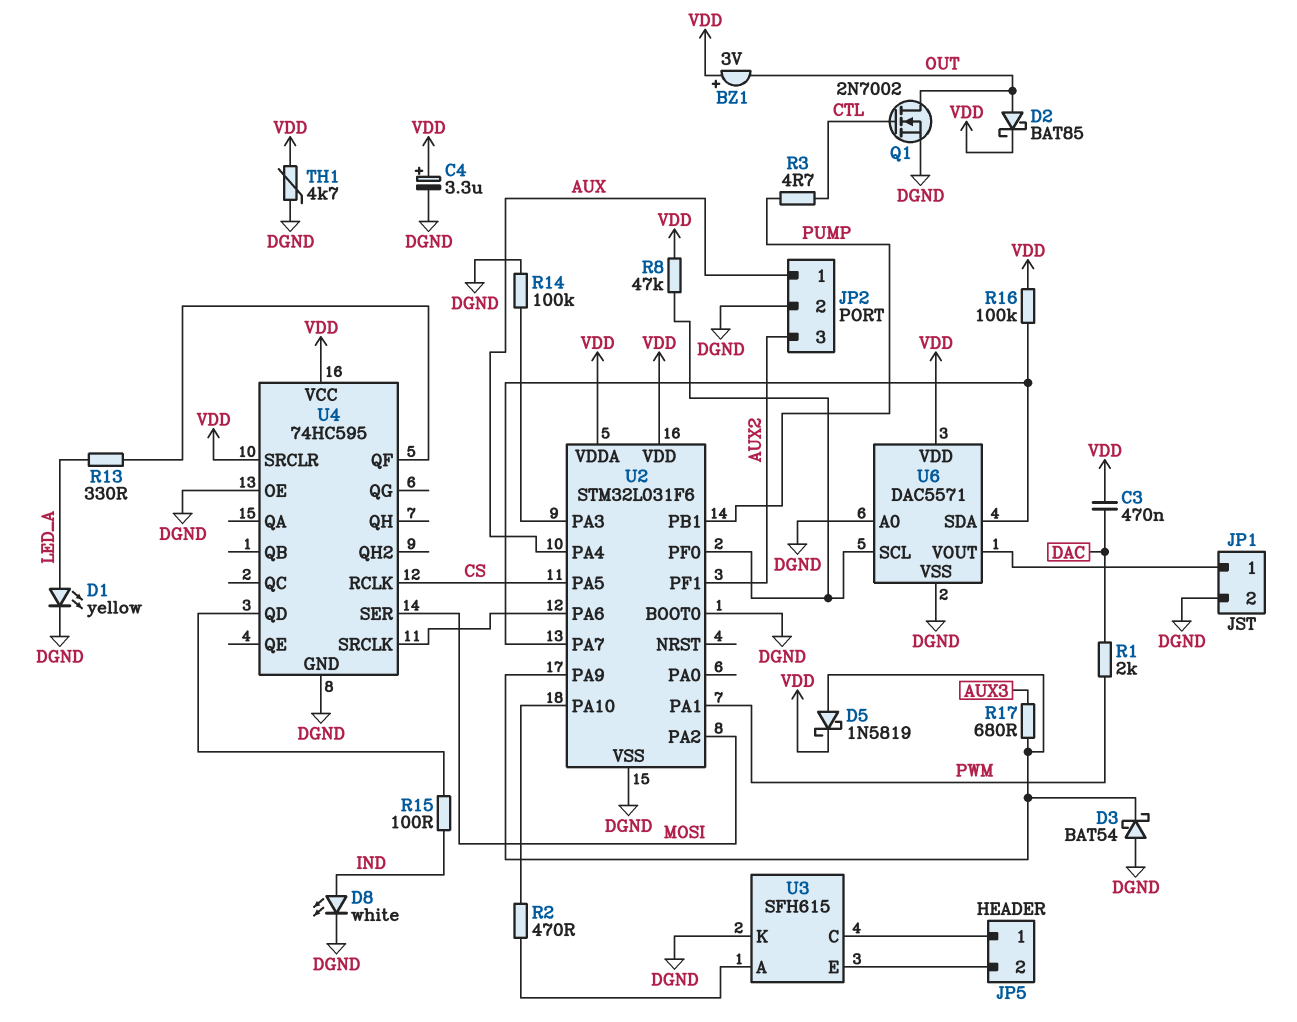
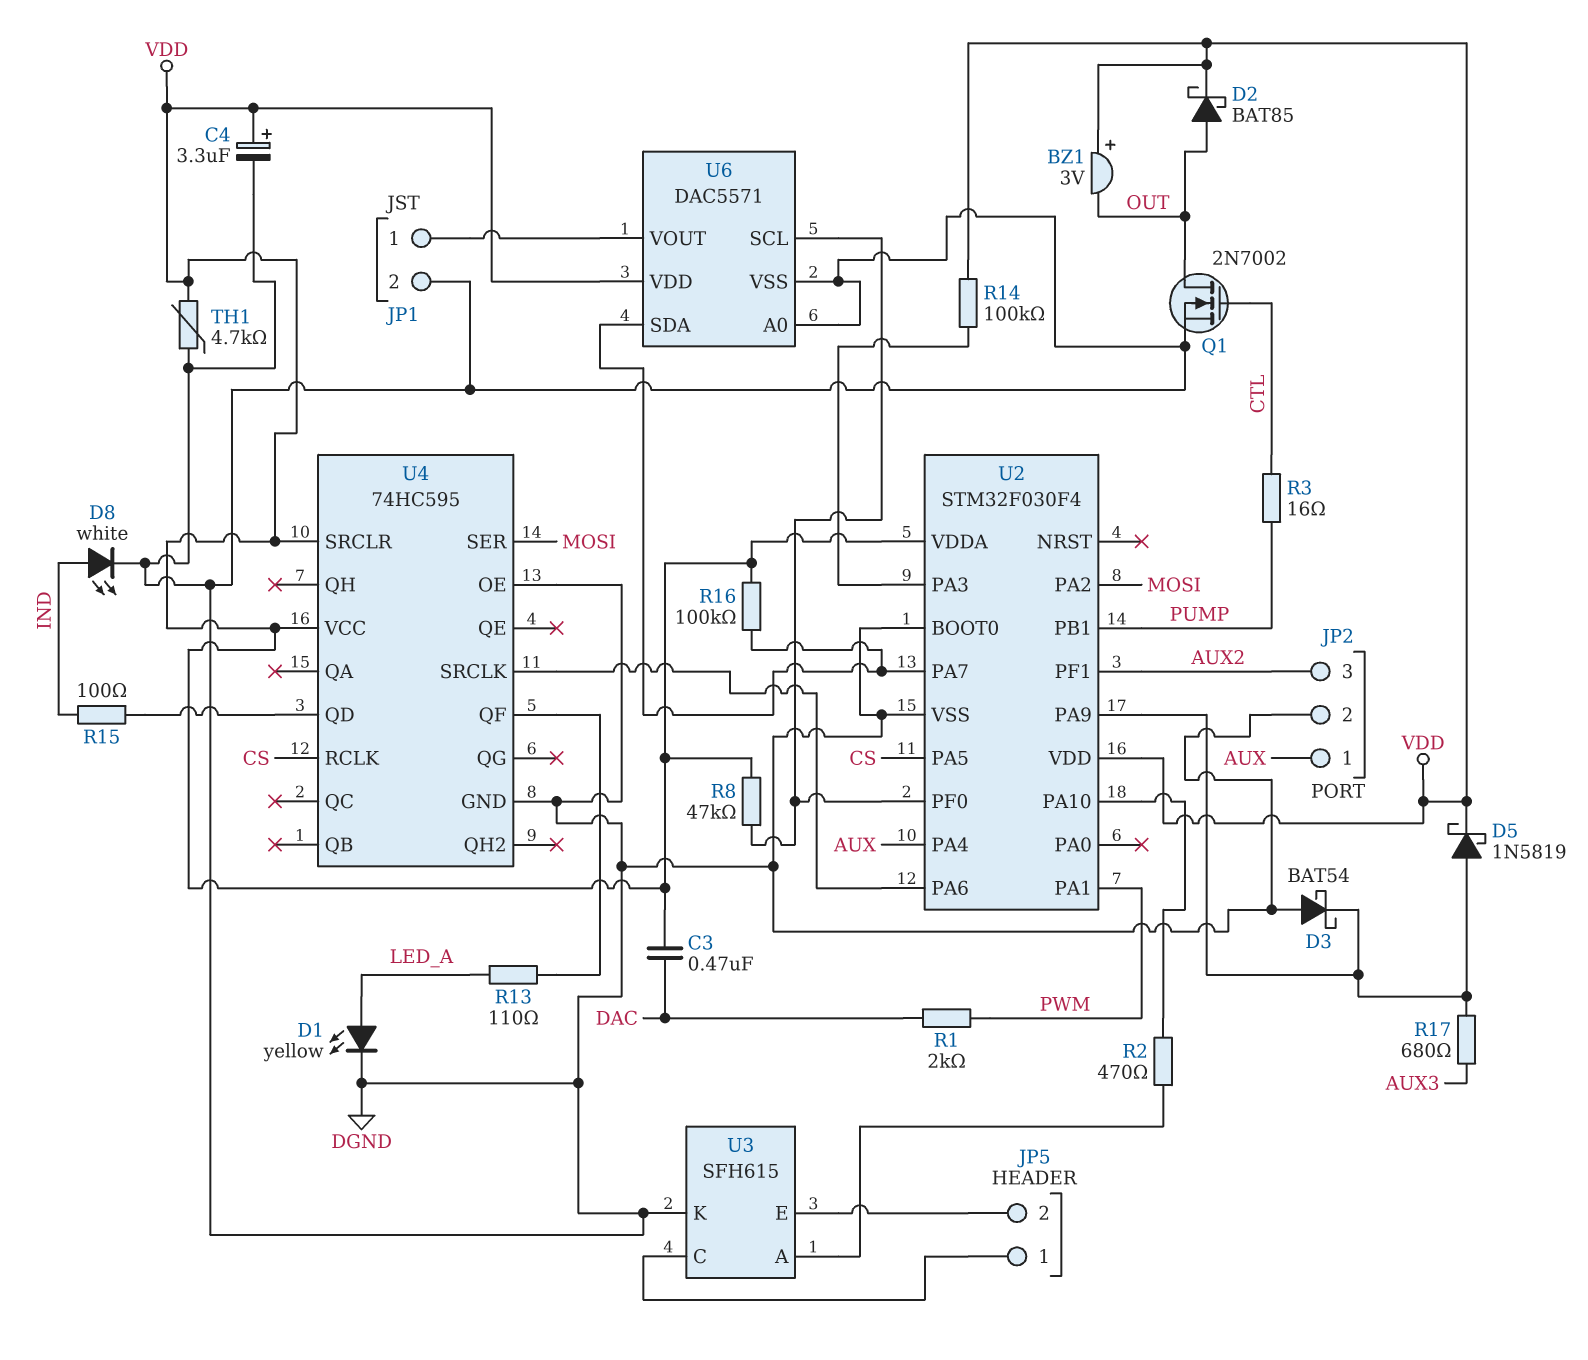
R3: 4.7 (CTL, PUMP) -> 16 (CTL, PUMP)
R13: 330 (LED_A, U4/QF) -> 110 (LED_A, U4/QF)
R14: 100k (DGND, U2/PA3) -> 100k (U2/PA3, VDD)
U2: STM32L031F6 -> STM32F030F4

